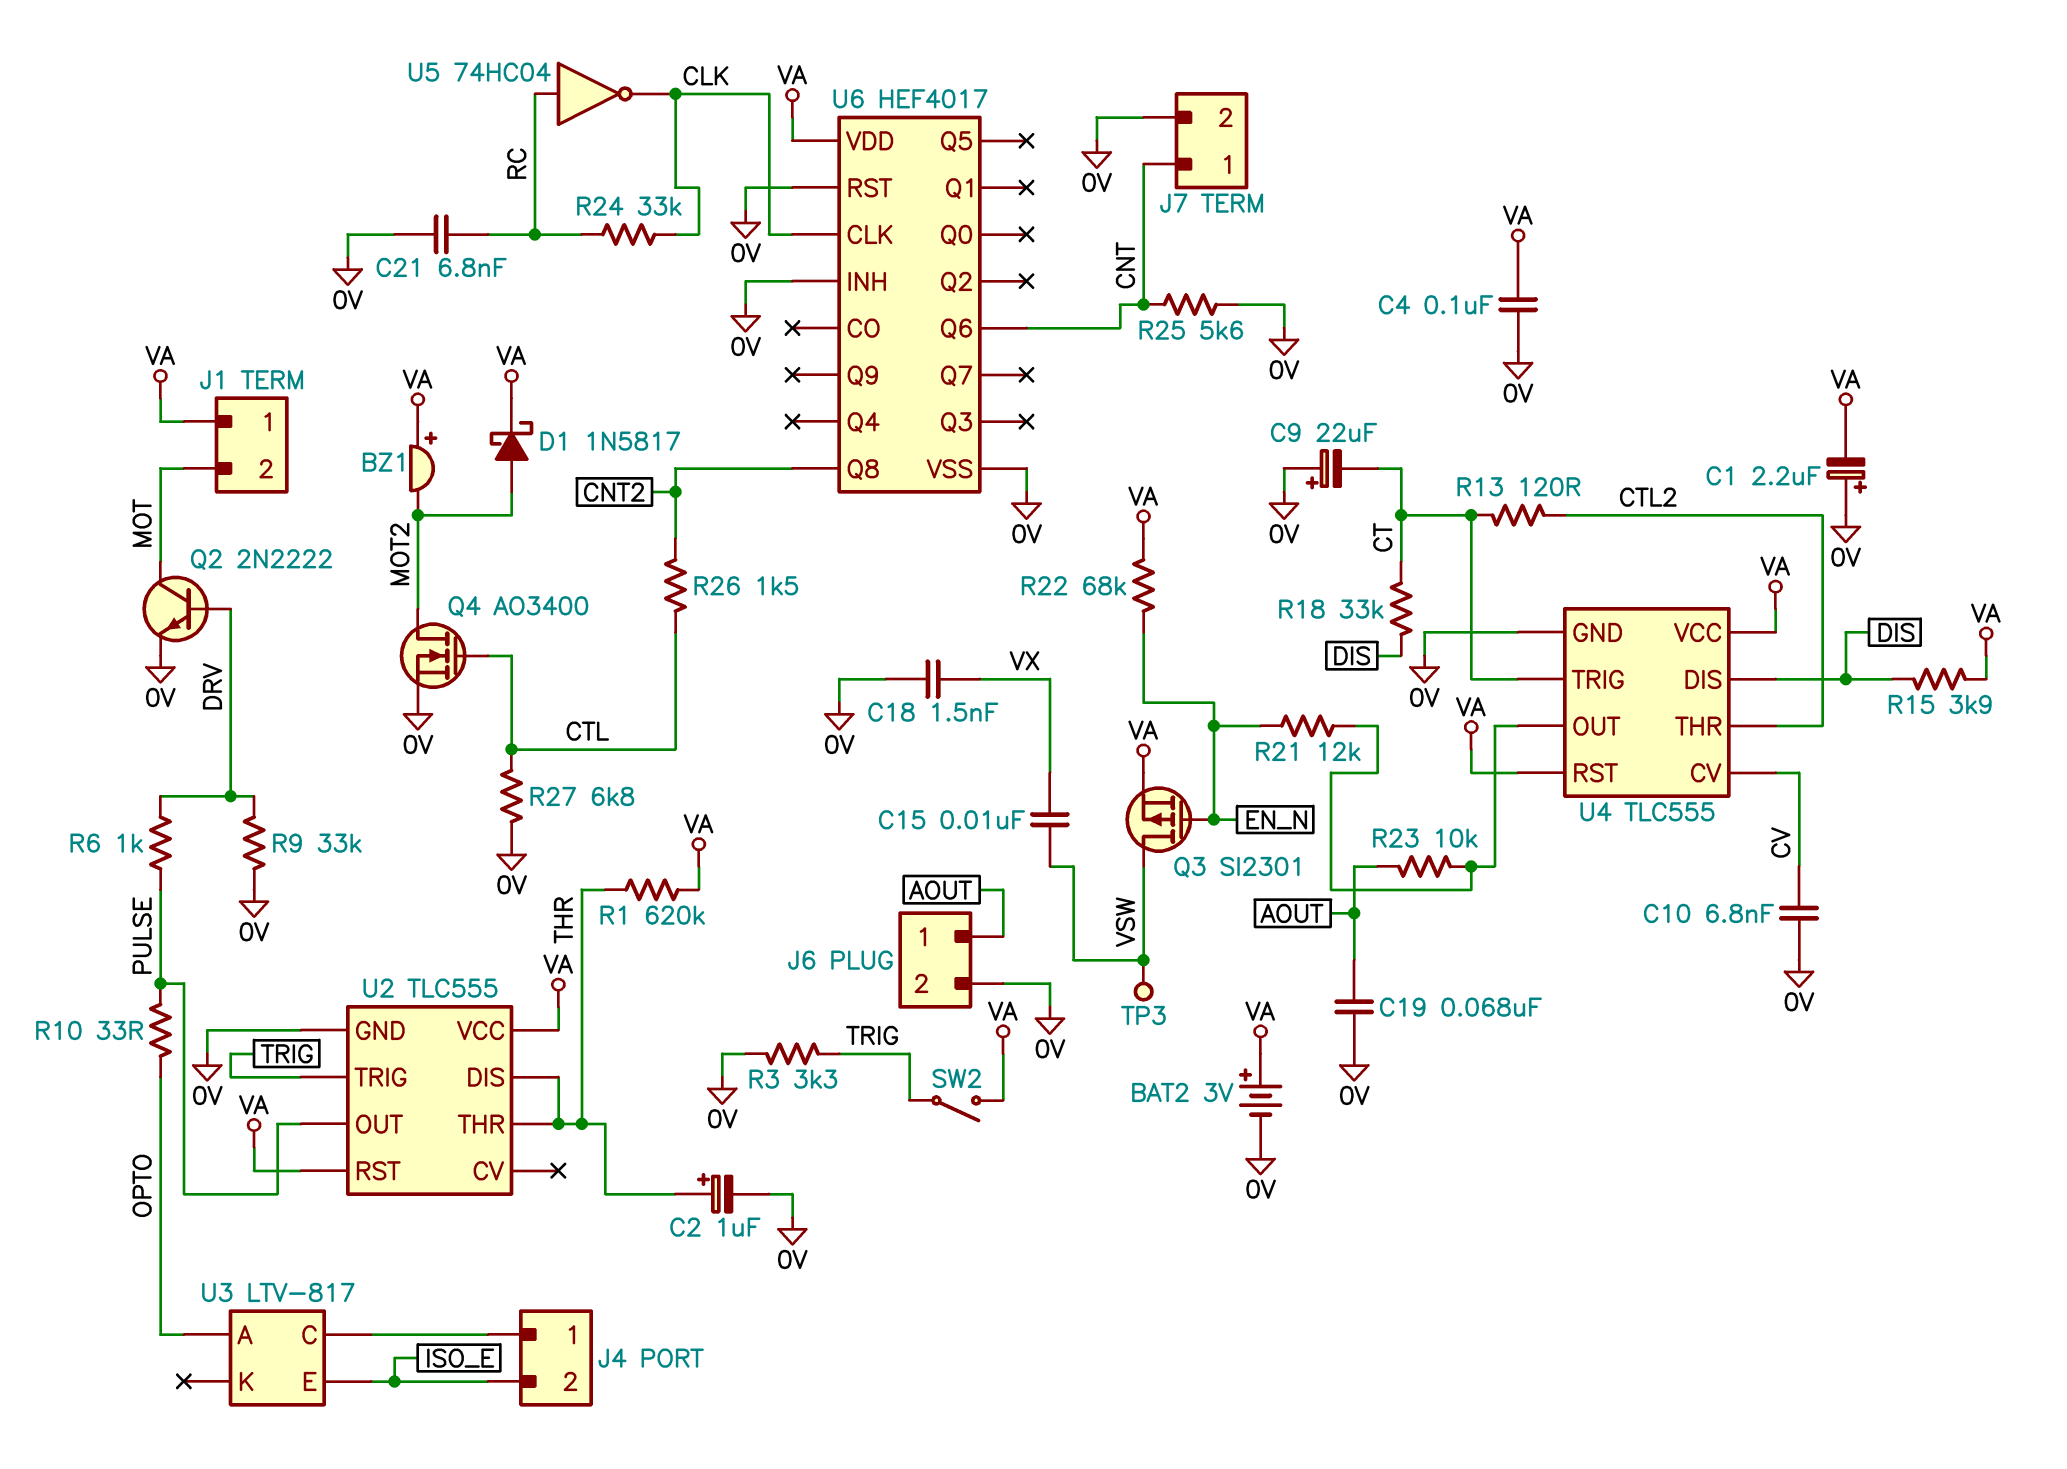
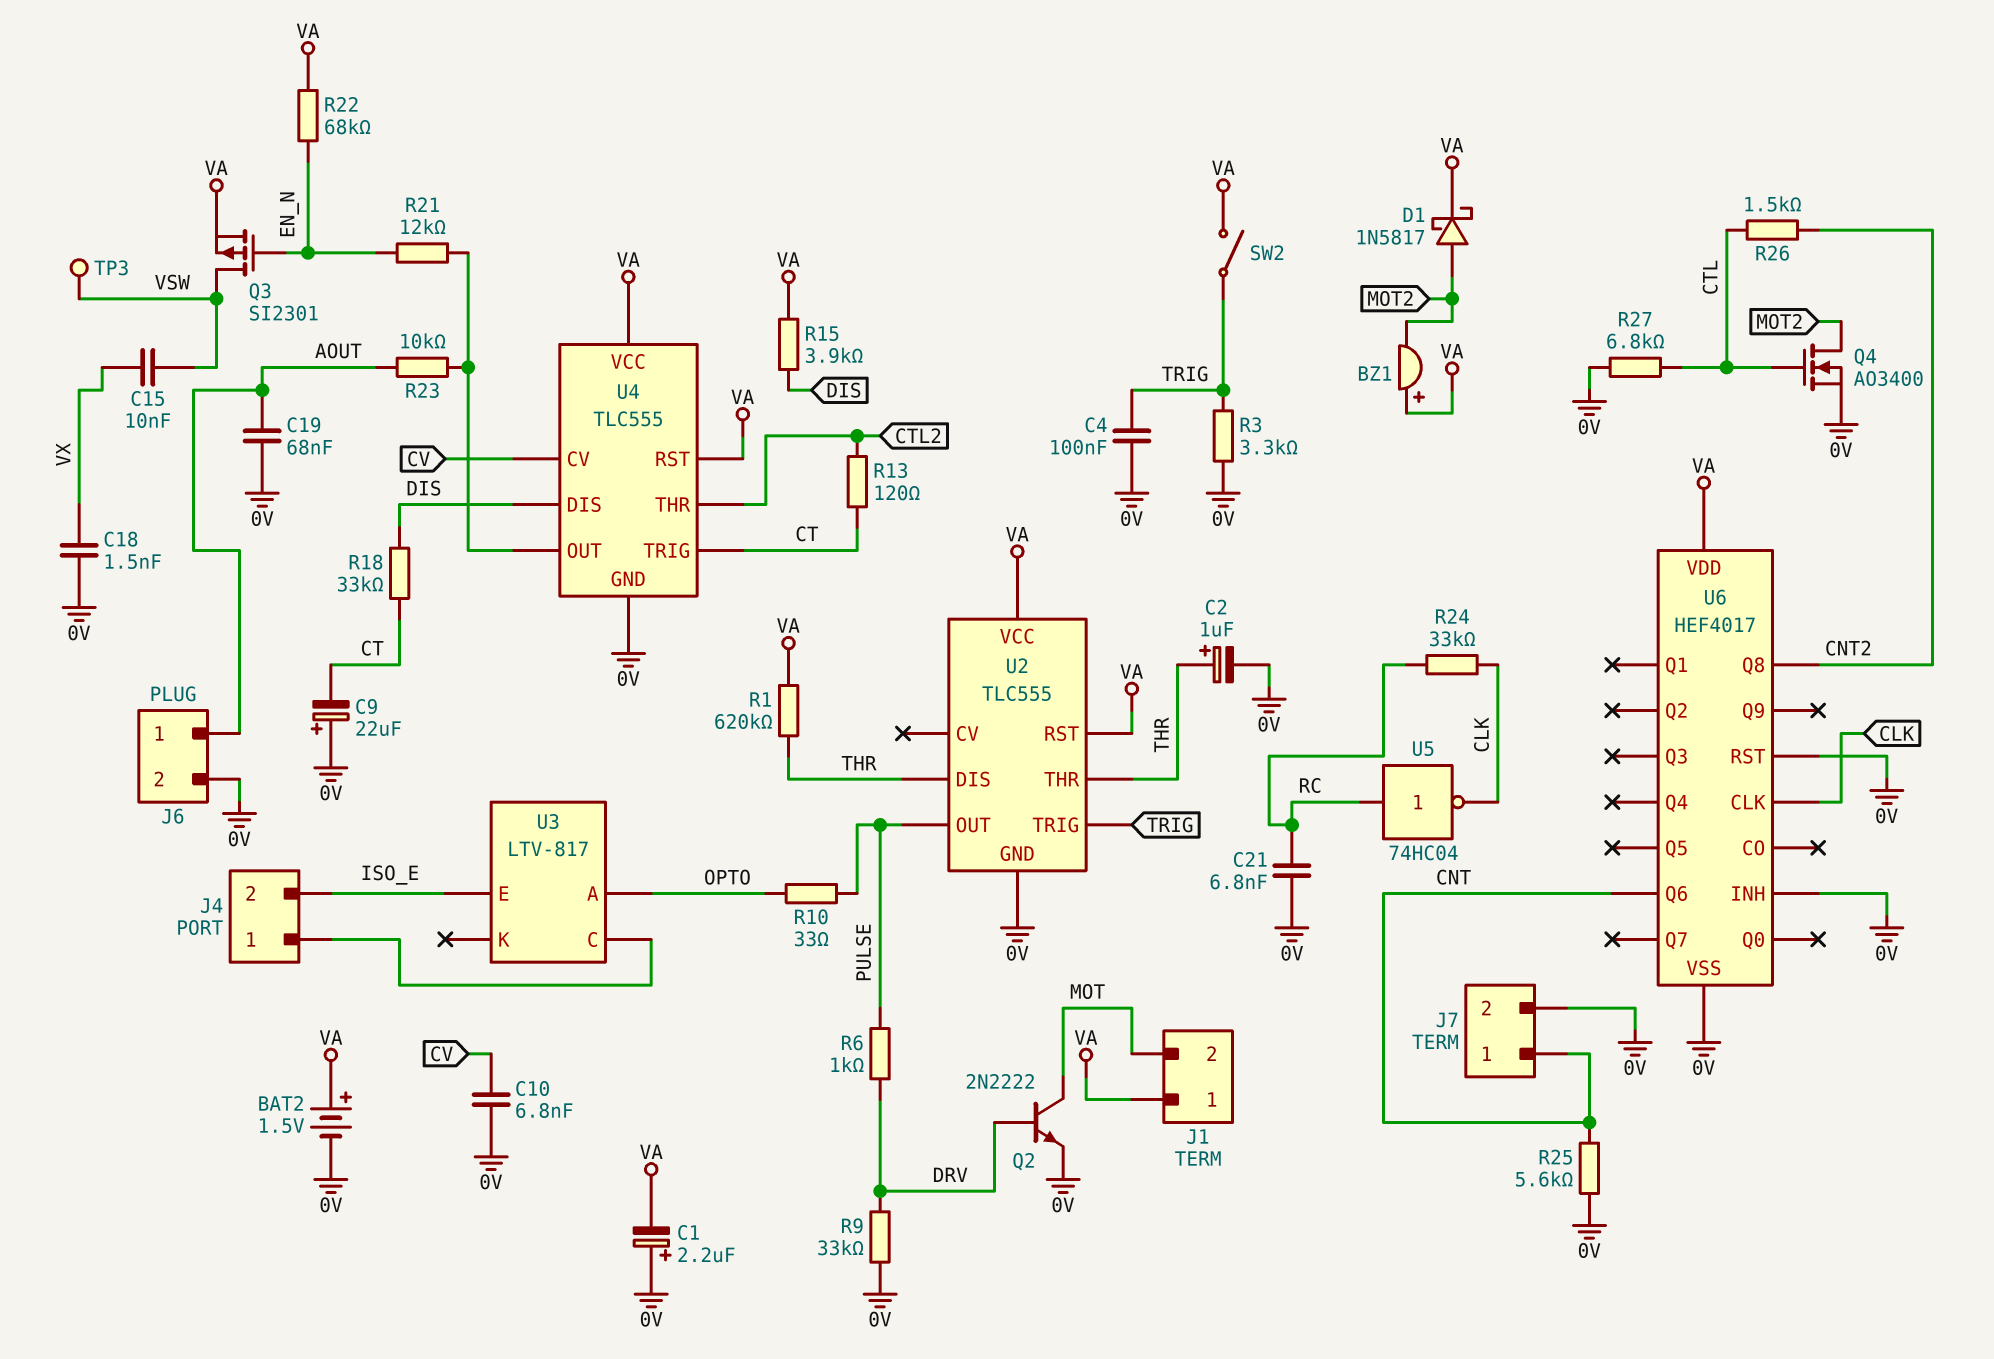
BAT2: 3V (plus VA, minus 0V) -> 1.5V (plus VA, minus 0V)
C4: 100nF (0V, VA) -> 100nF (0V, TRIG)

